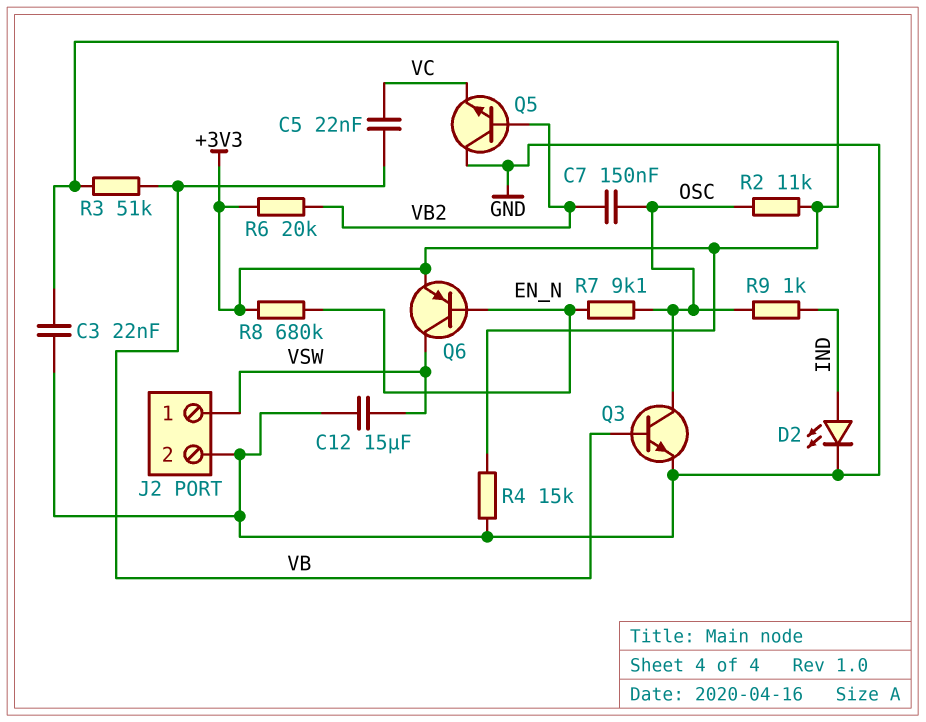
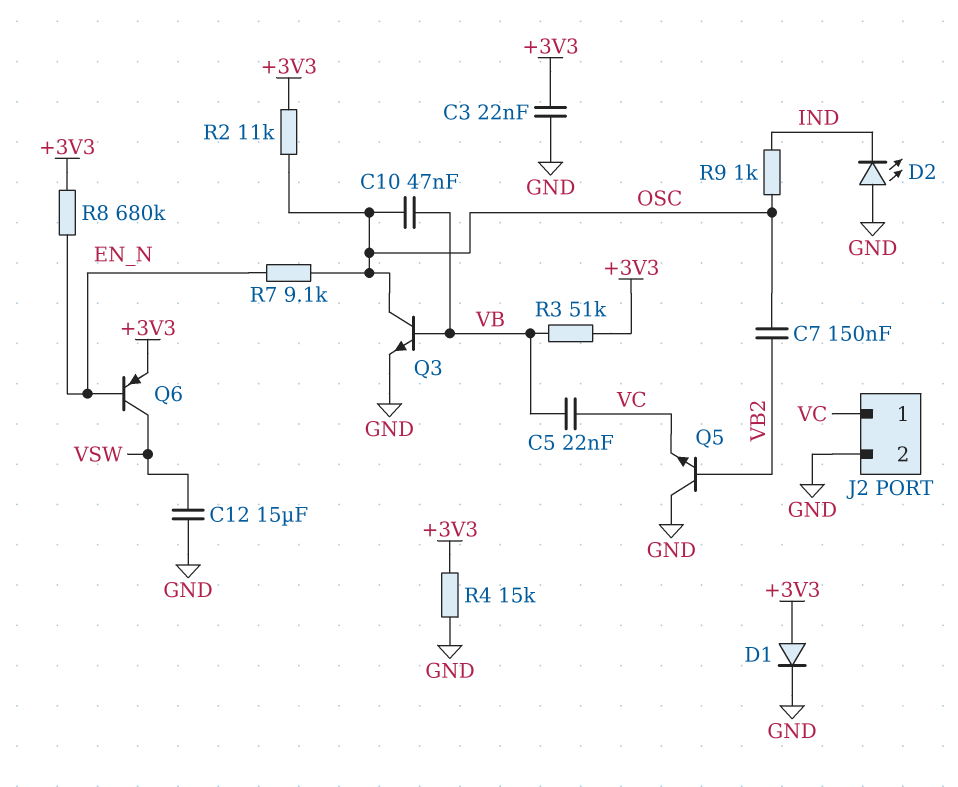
C10: none -> 47nF (OSC, VB)
D1: none -> diode (A +3V3, K GND)
D2: LED (A IND, K GND) -> LED (A GND, K IND)
J2 pin 1: VSW -> VC
R6: 20k (+3V3, VB2) -> none

